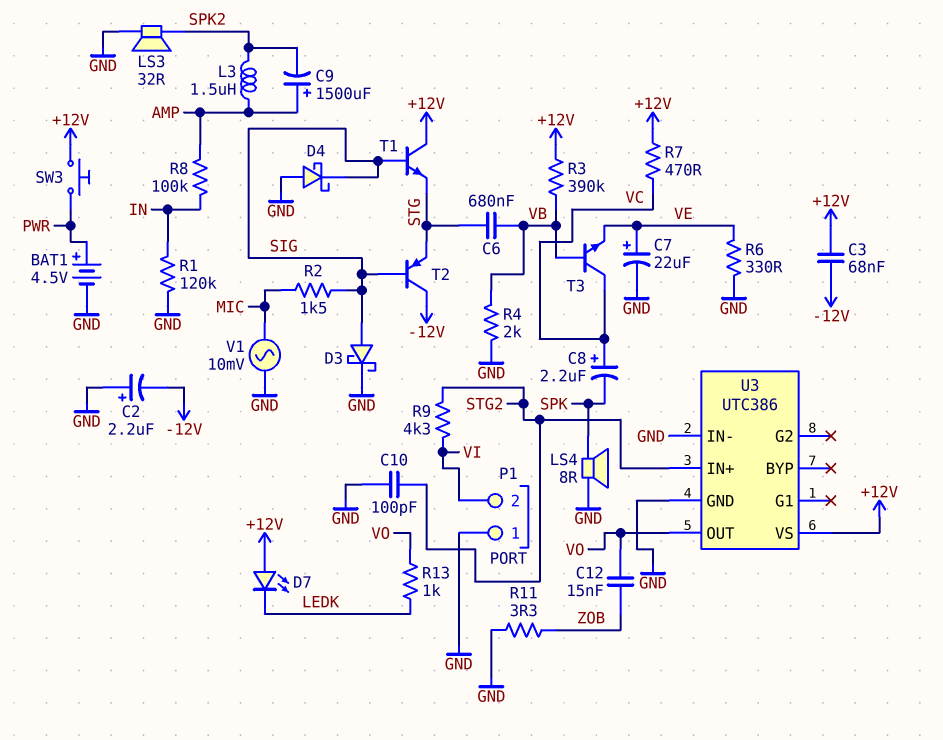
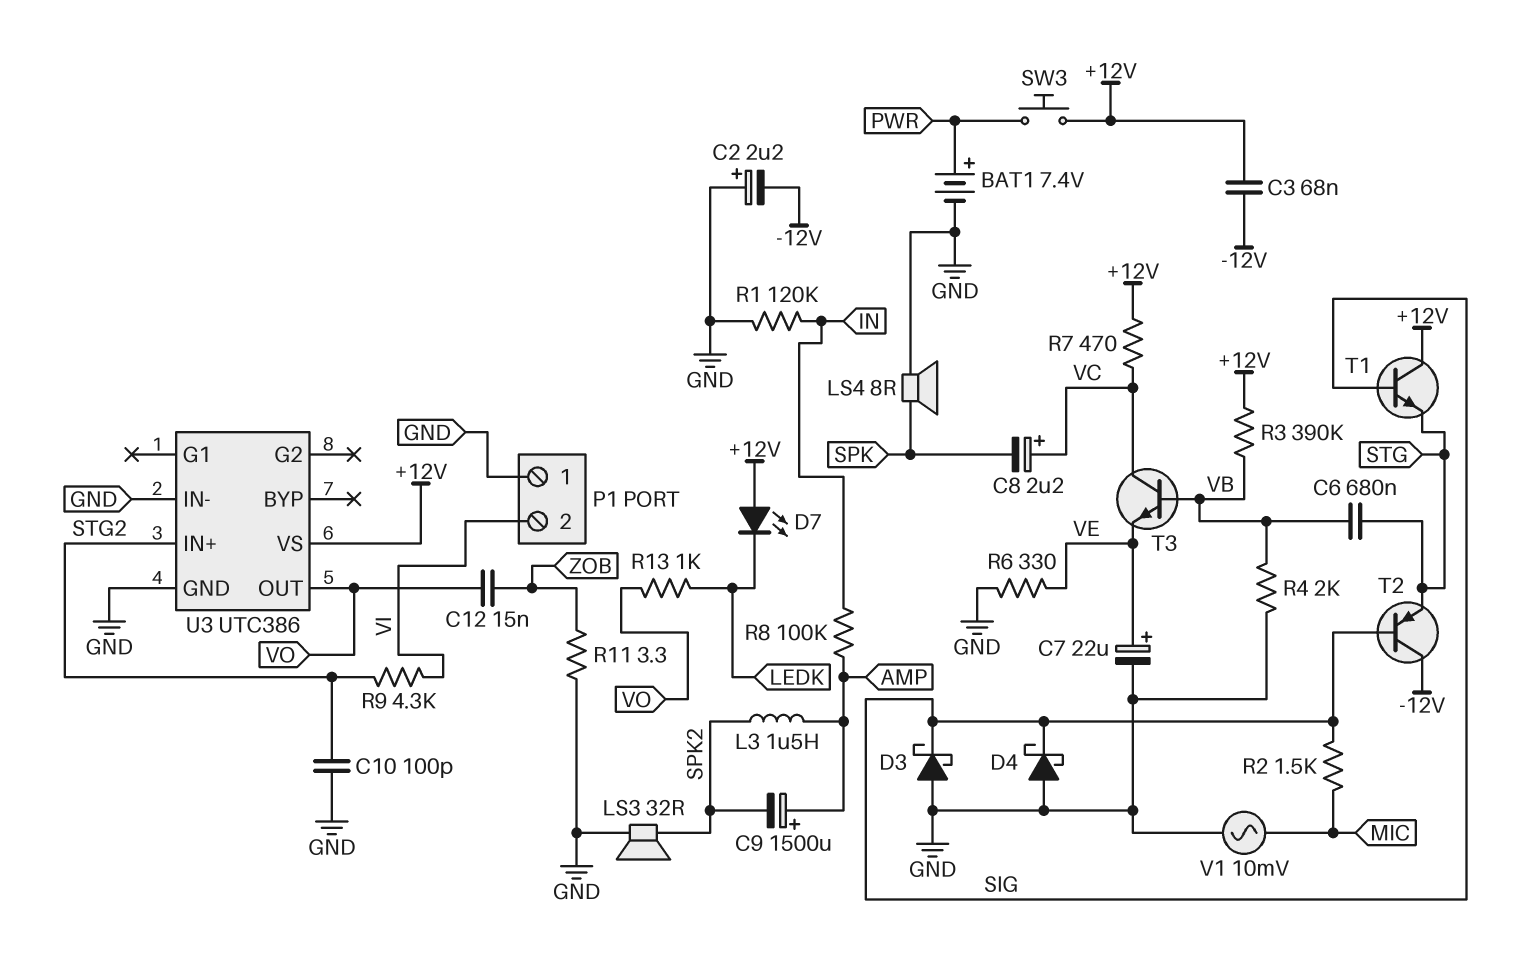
BAT1: 4.5V (plus PWR, minus GND) -> 7.4V (plus PWR, minus GND)
D3: schottky (A SIG, K GND) -> schottky (A GND, K SIG)

